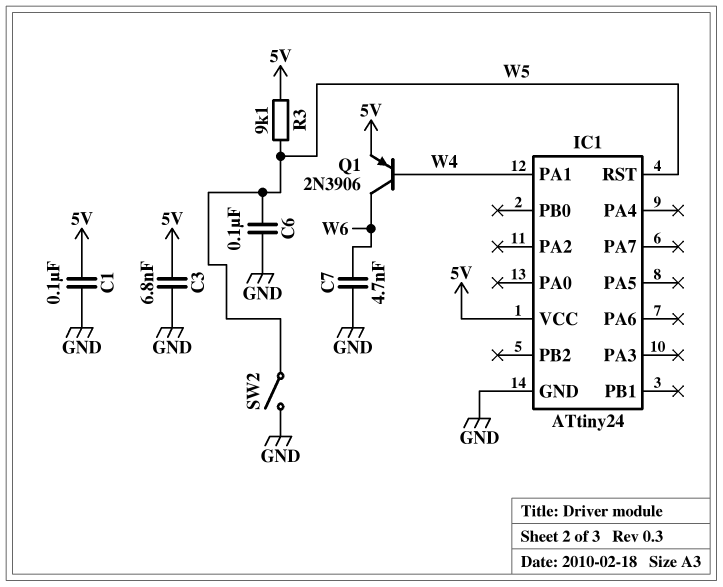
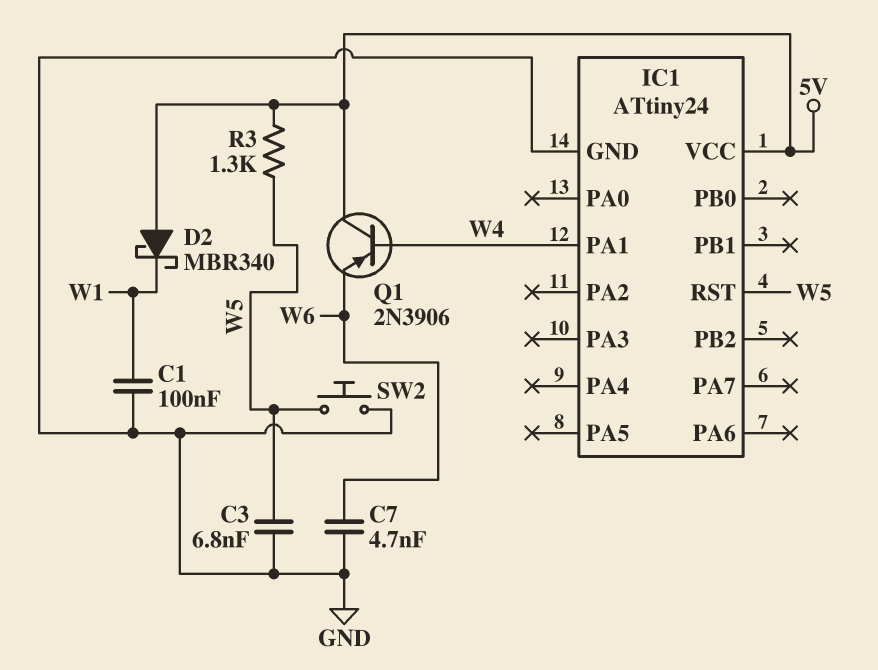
C1: 100nF (5V, GND) -> 100nF (GND, W1)
C3: 6.8nF (5V, GND) -> 6.8nF (GND, W5)
C6: 100nF (GND, W5) -> none
D2: none -> schottky MBR340 (A 5V, K W1)
Q1: PNP 2N3906 (B W4, C W6, E 5V) -> PNP 2N3906 (B W4, C 5V, E W6)
R3: 9.1k (5V, W5) -> 1.3k (5V, W5)
SW2: switch (GND, W5) -> button (GND, W5)

